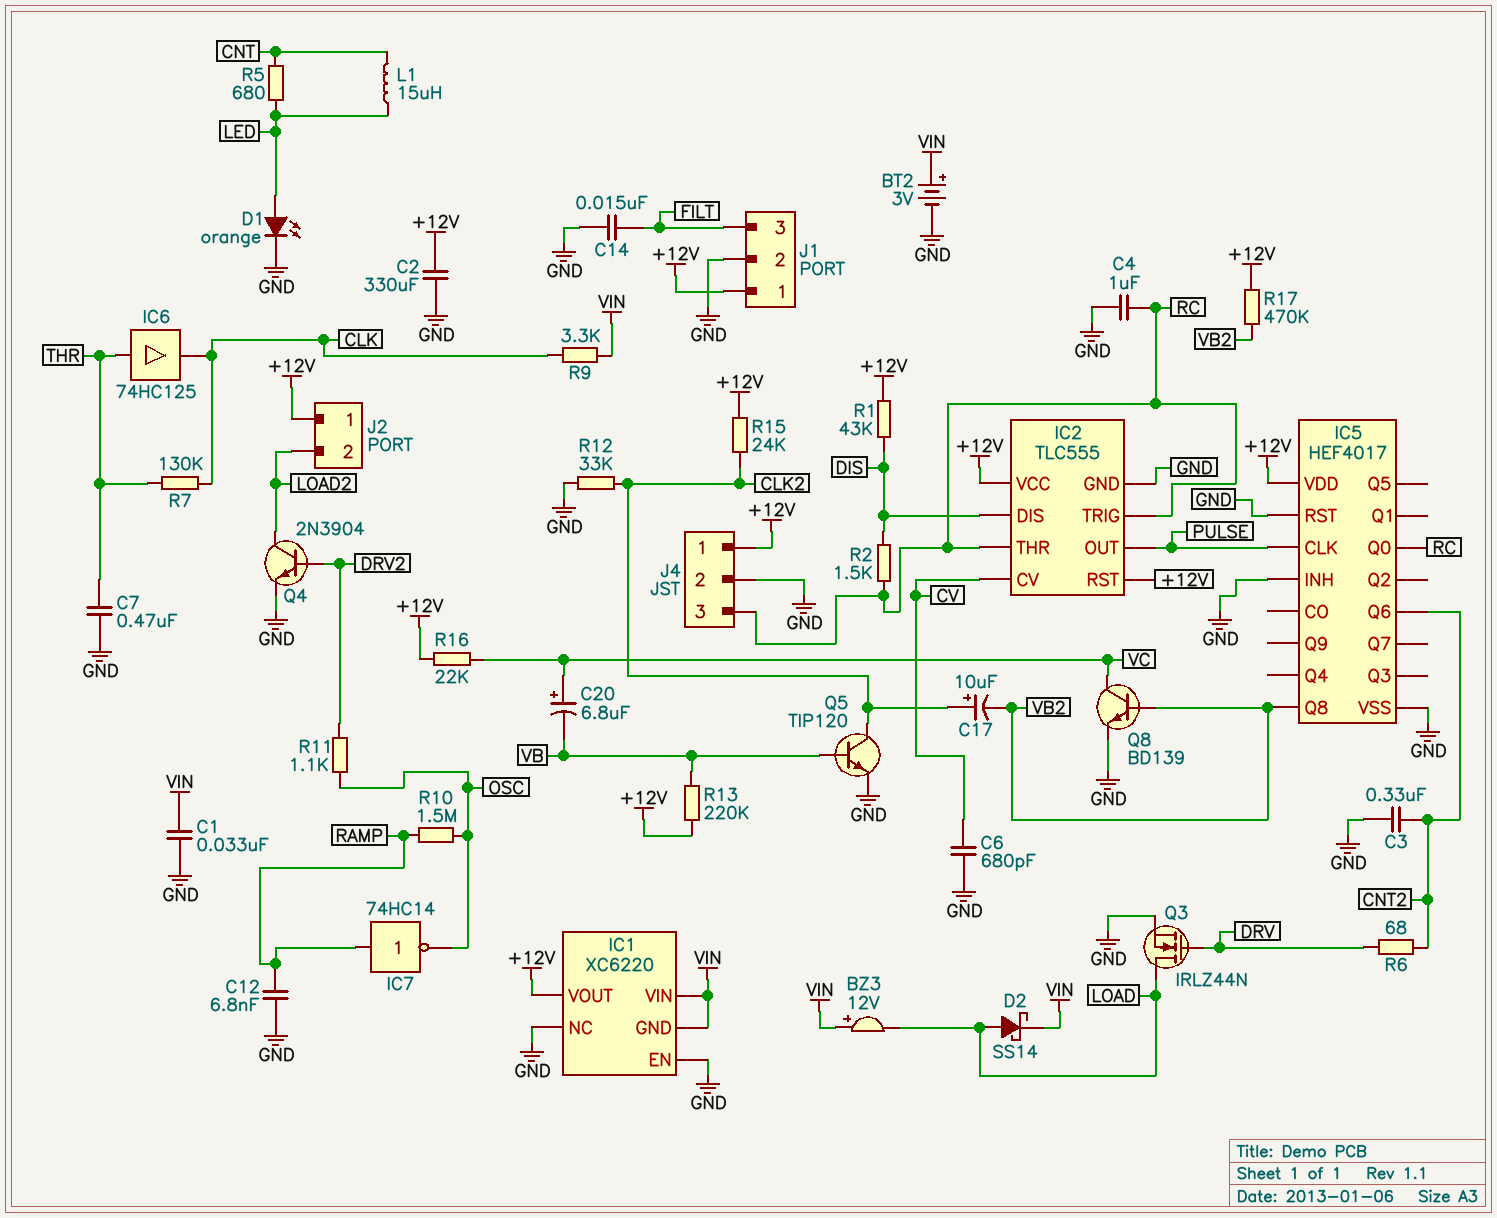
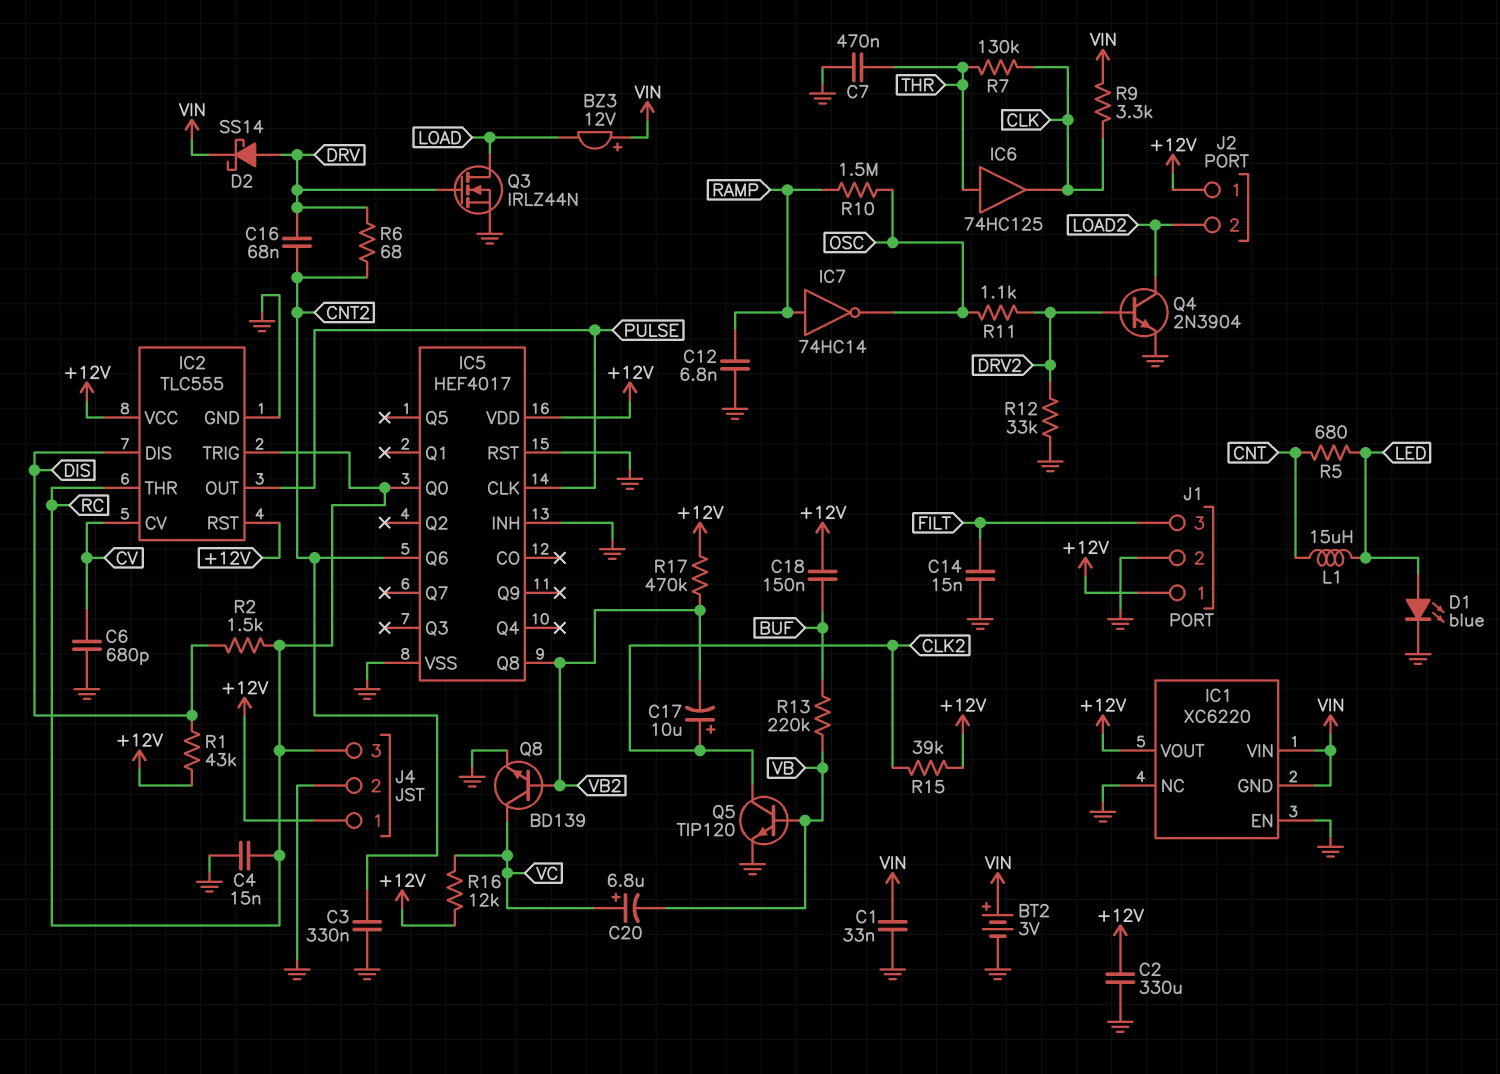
C4: 1uF (GND, RC) -> 15nF (GND, RC)
C16: none -> 68nF (CNT2, DRV)
C18: none -> 150nF (+12V, BUF)
D1: LED orange (A LED, K GND) -> LED blue (A LED, K GND)
D2: schottky SS14 (A LOAD, K VIN) -> schottky SS14 (A DRV, K VIN)
R12: 33k (CLK2, GND) -> 33k (DRV2, GND)
R13: 220k (+12V, VB) -> 220k (BUF, VB)
R15: 24k (+12V, CLK2) -> 39k (+12V, CLK2)
R16: 22k (+12V, VC) -> 12k (+12V, VC)

